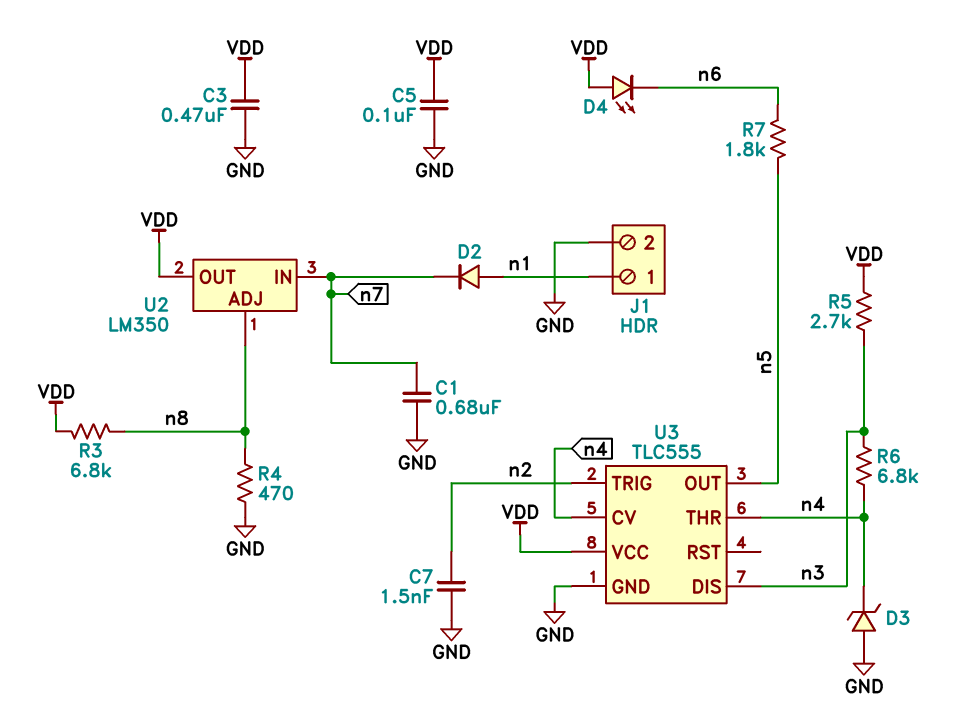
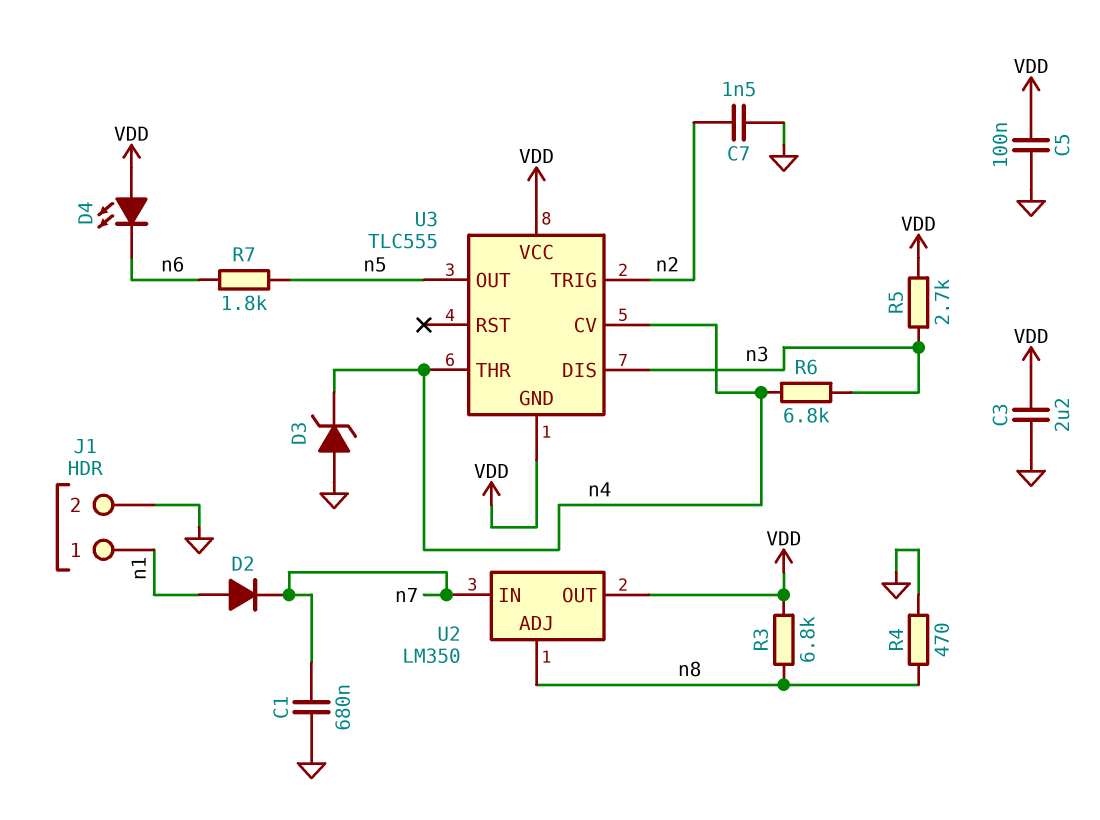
C3: 470nF (GND, VDD) -> 2.2uF (GND, VDD)
U3 pin GND: GND -> VDD

